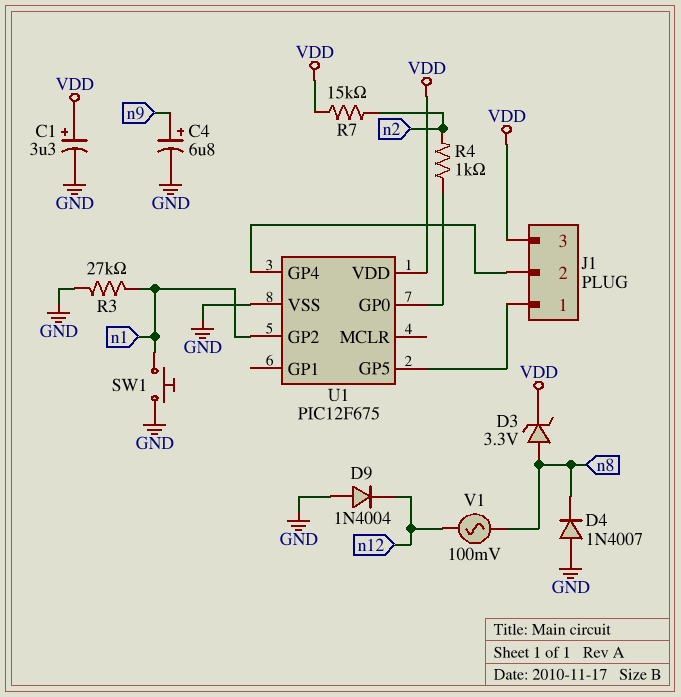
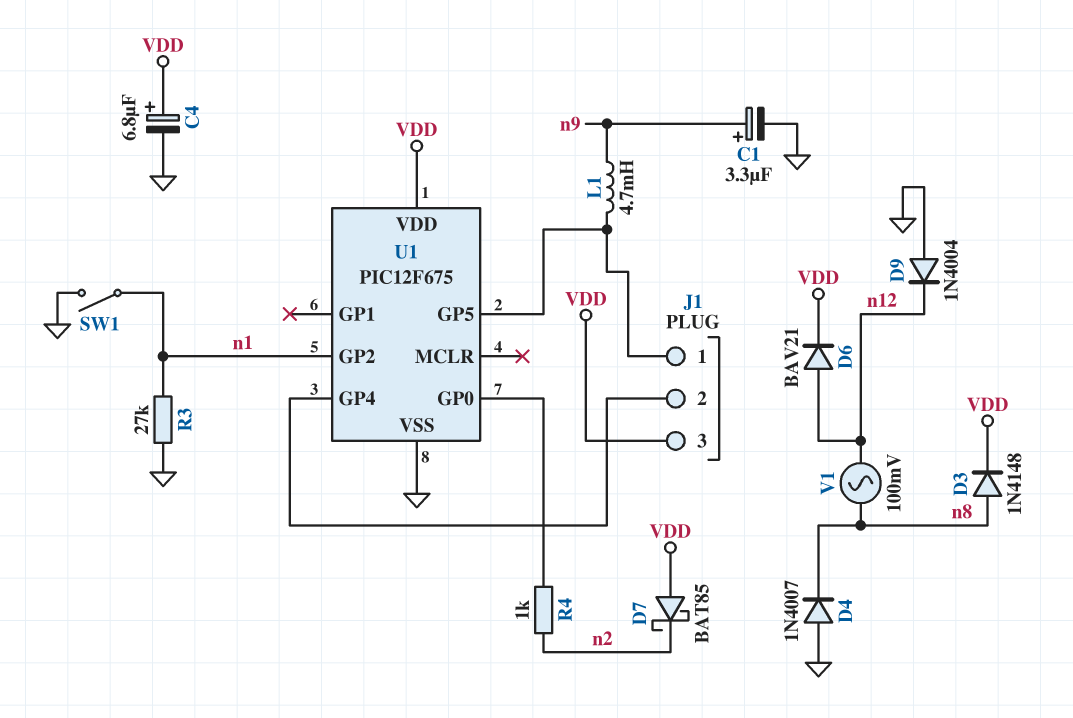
C1: 3.3uF (plus VDD, minus GND) -> 3.3uF (plus n9, minus GND)
C4: 6.8uF (plus n9, minus GND) -> 6.8uF (plus VDD, minus GND)
D3: zener 3.3V (A n8, K VDD) -> diode 1N4148 (A n8, K VDD)
D6: none -> diode BAV21 (A n12, K VDD)
D7: none -> schottky BAT85 (A VDD, K n2)
L1: none -> 4.7mH (J1/1, n9)
R7: 15k (VDD, n2) -> none
SW1: button (GND, n1) -> switch (GND, n1)

